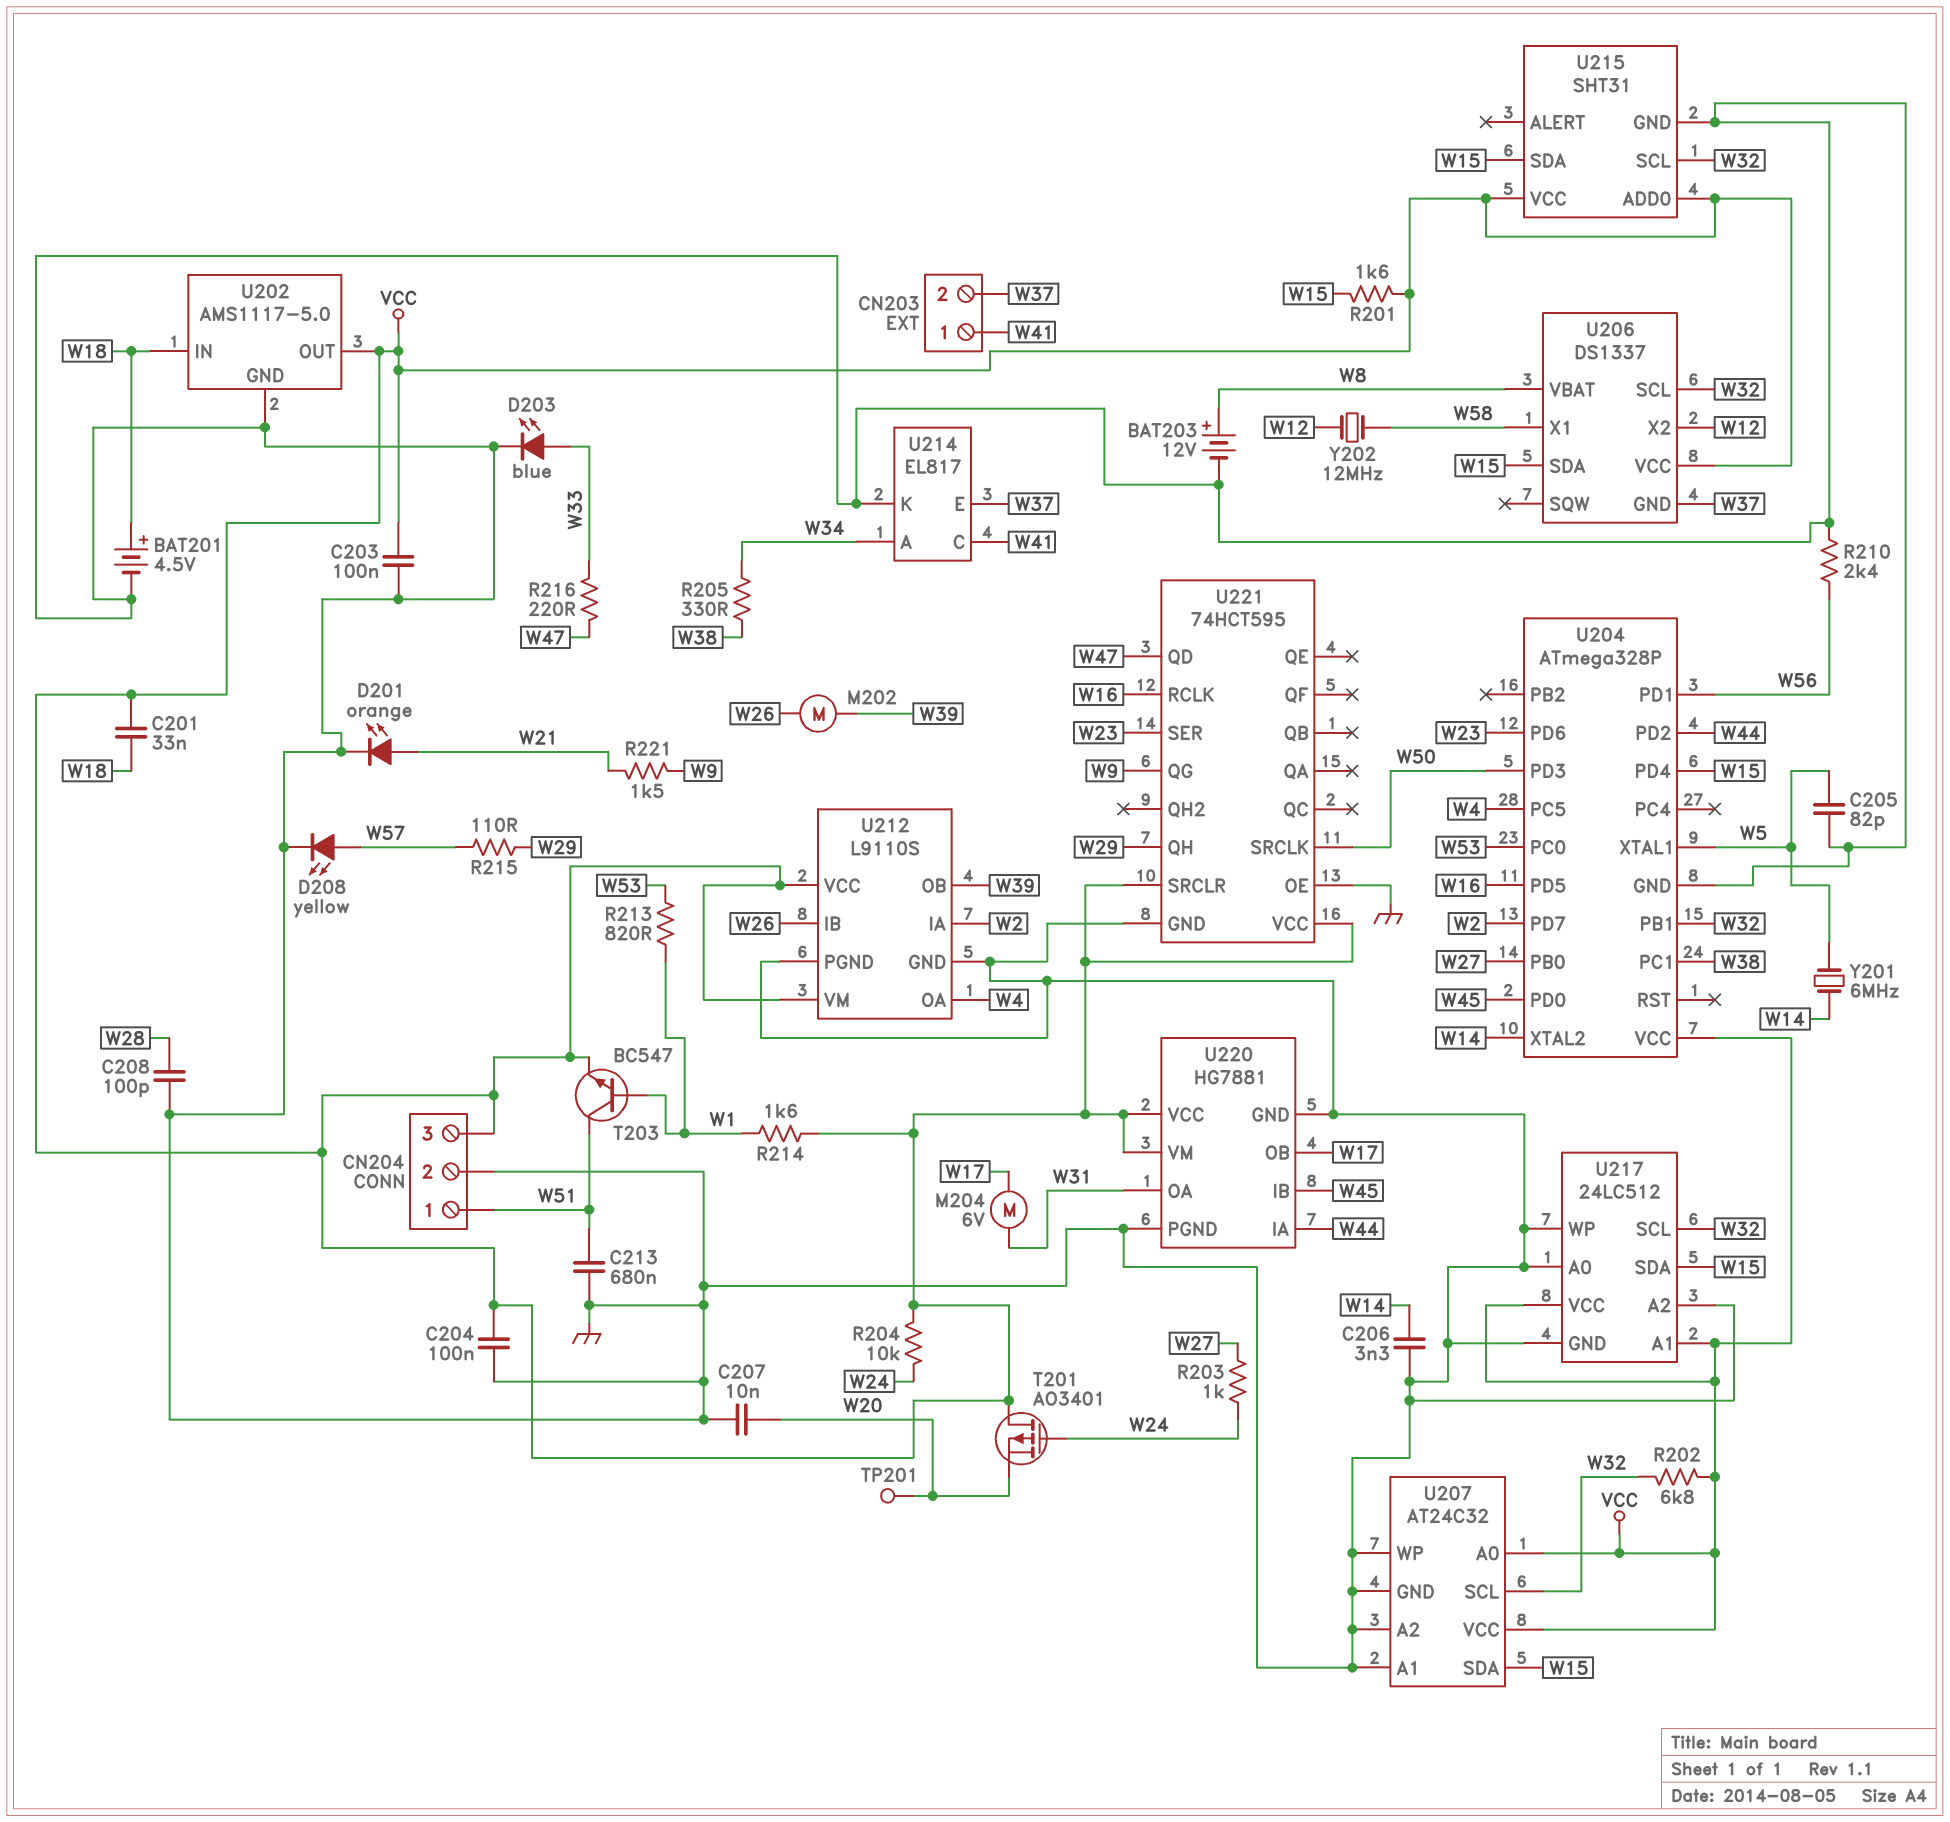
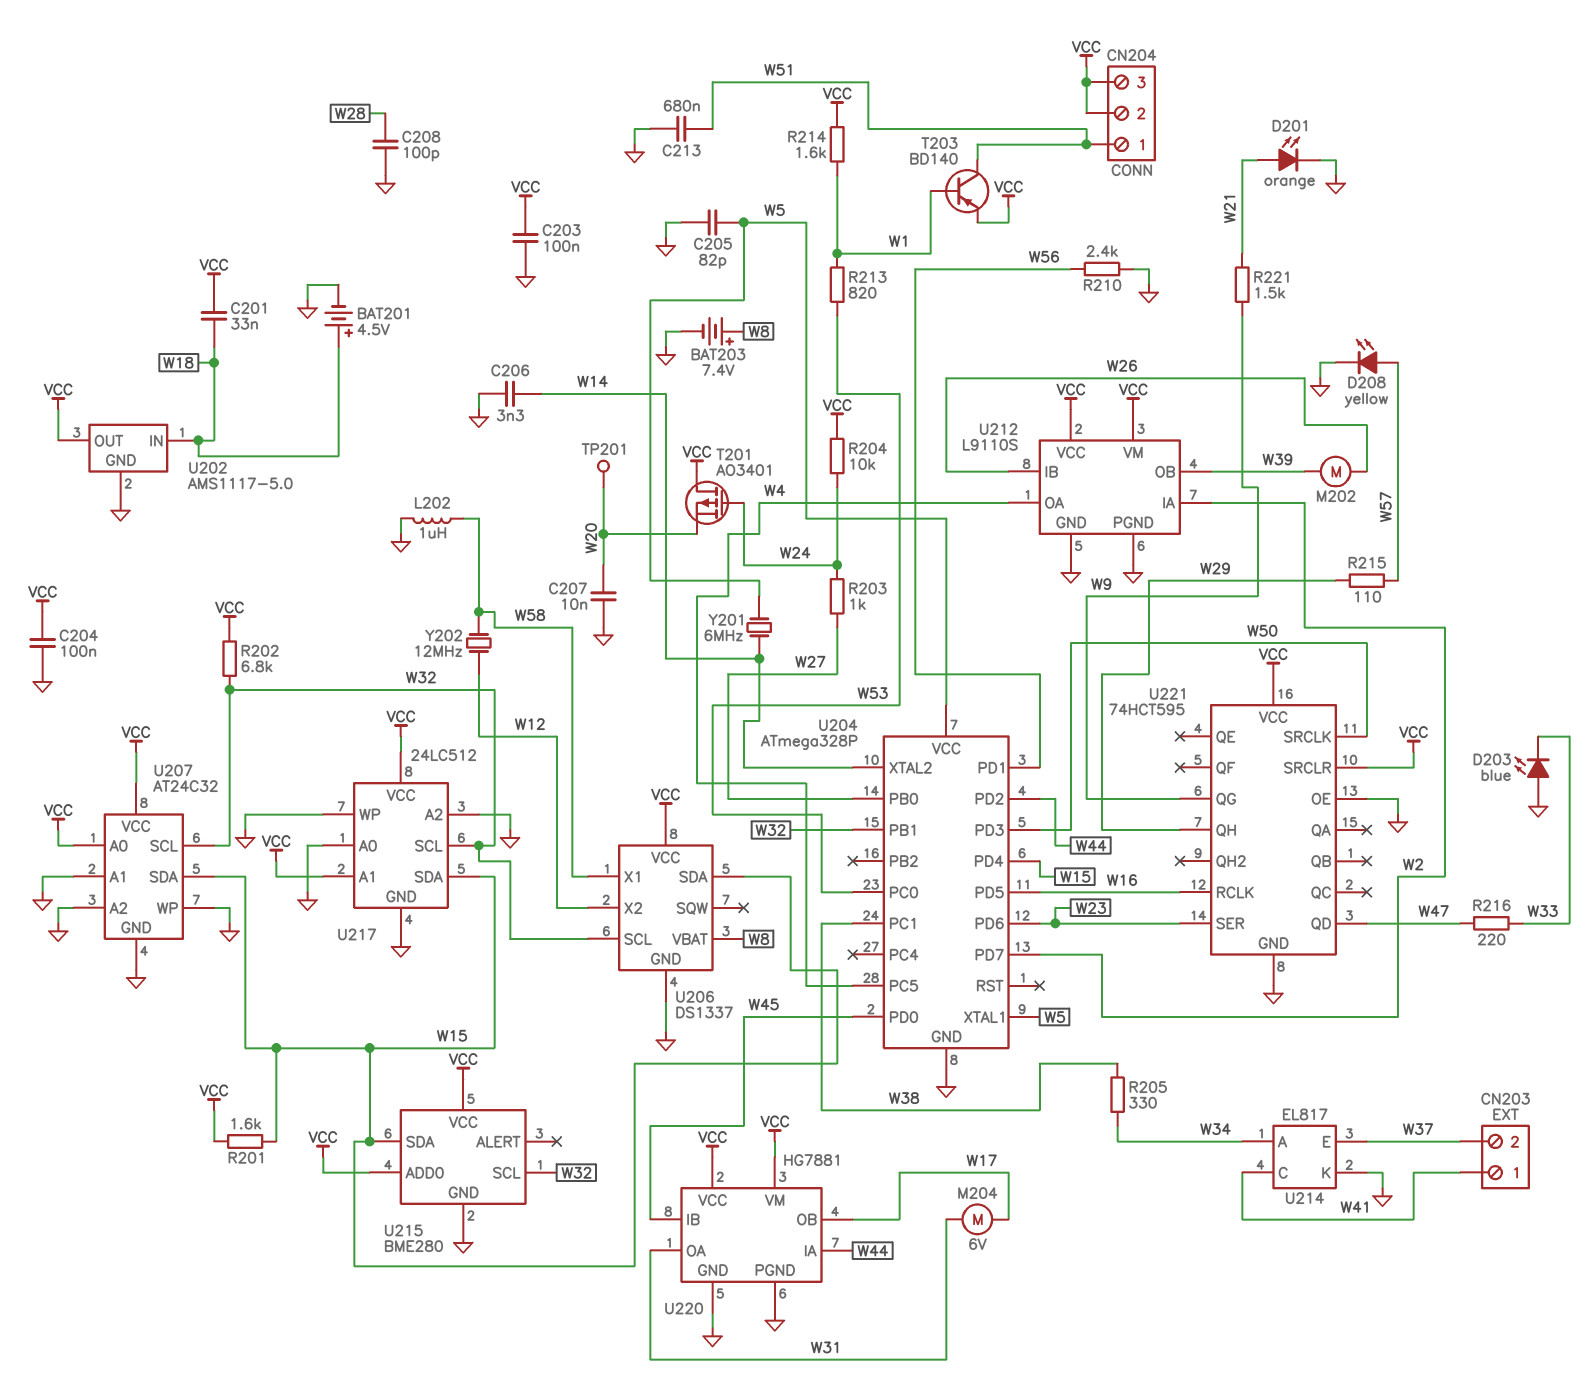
BAT203: 12V (plus W8, minus GND) -> 7.4V (plus W8, minus GND)
CN204 pin 2: GND -> VCC
D203: LED blue (A W33, K GND) -> LED blue (A GND, K W33)
L202: none -> 1uH (GND, W58)
T203: NPN BC547 (B W1, C W51, E VCC) -> PNP BD140 (B W1, C W51, E VCC)
U204 pin VCC: VCC -> W5
U206 pin GND: W37 -> GND
U215: SHT31 -> BME280

